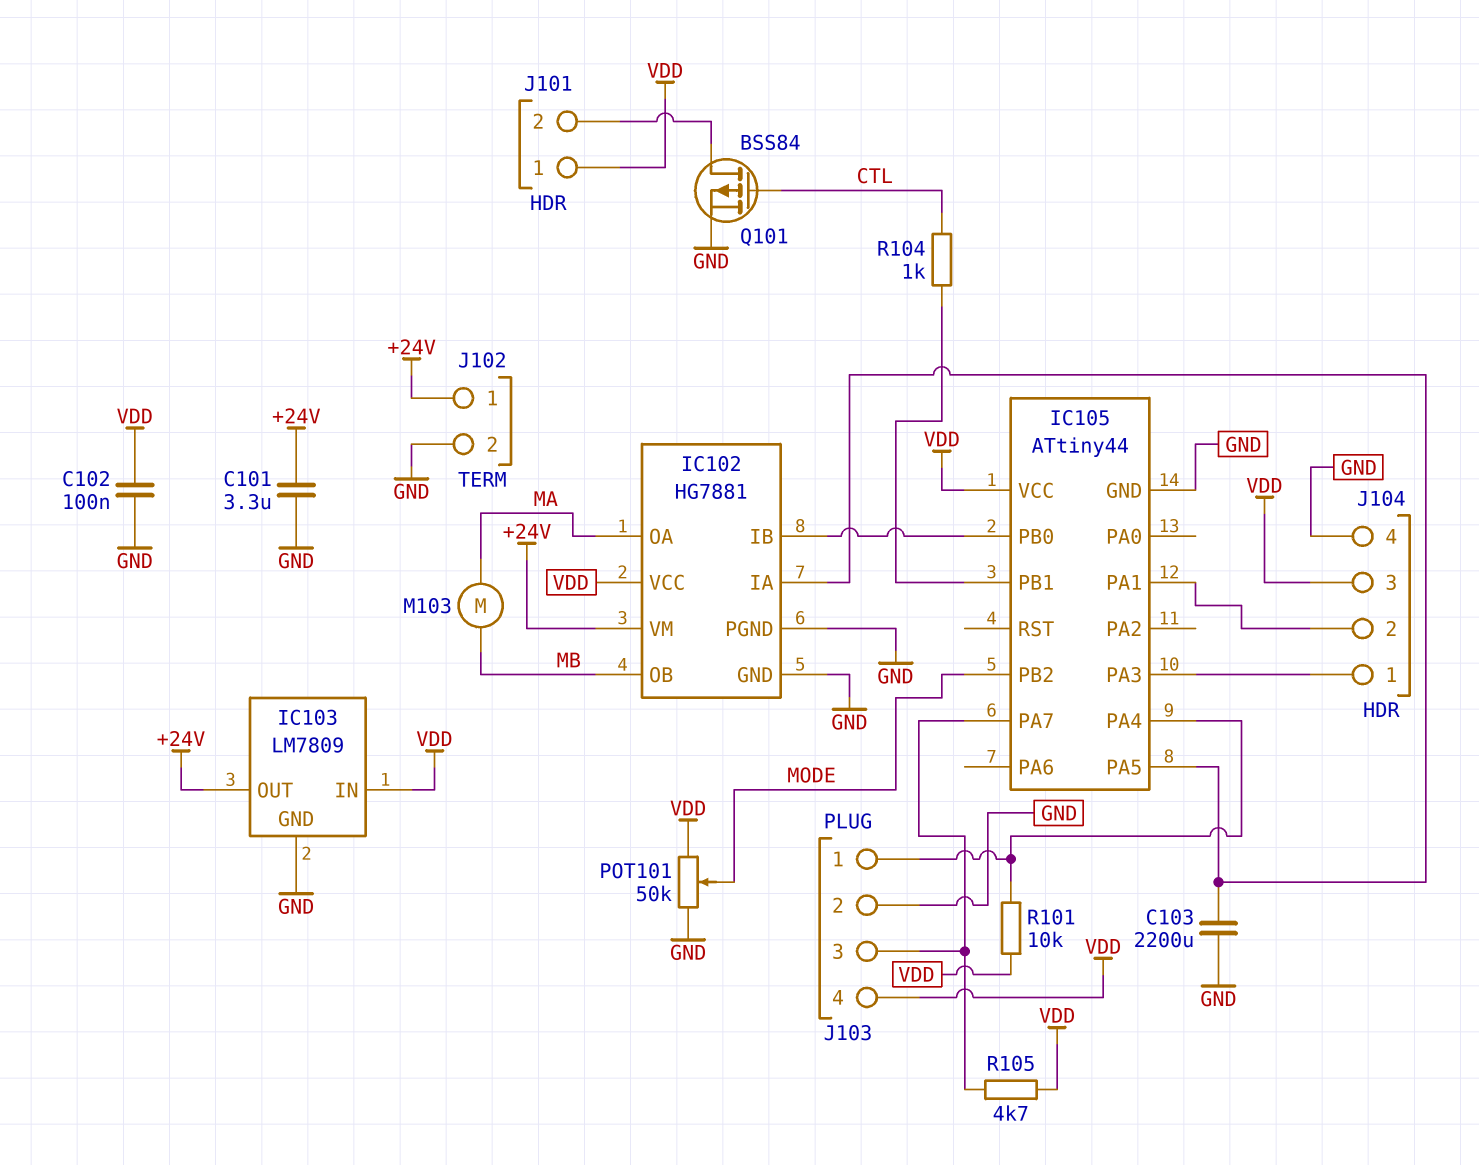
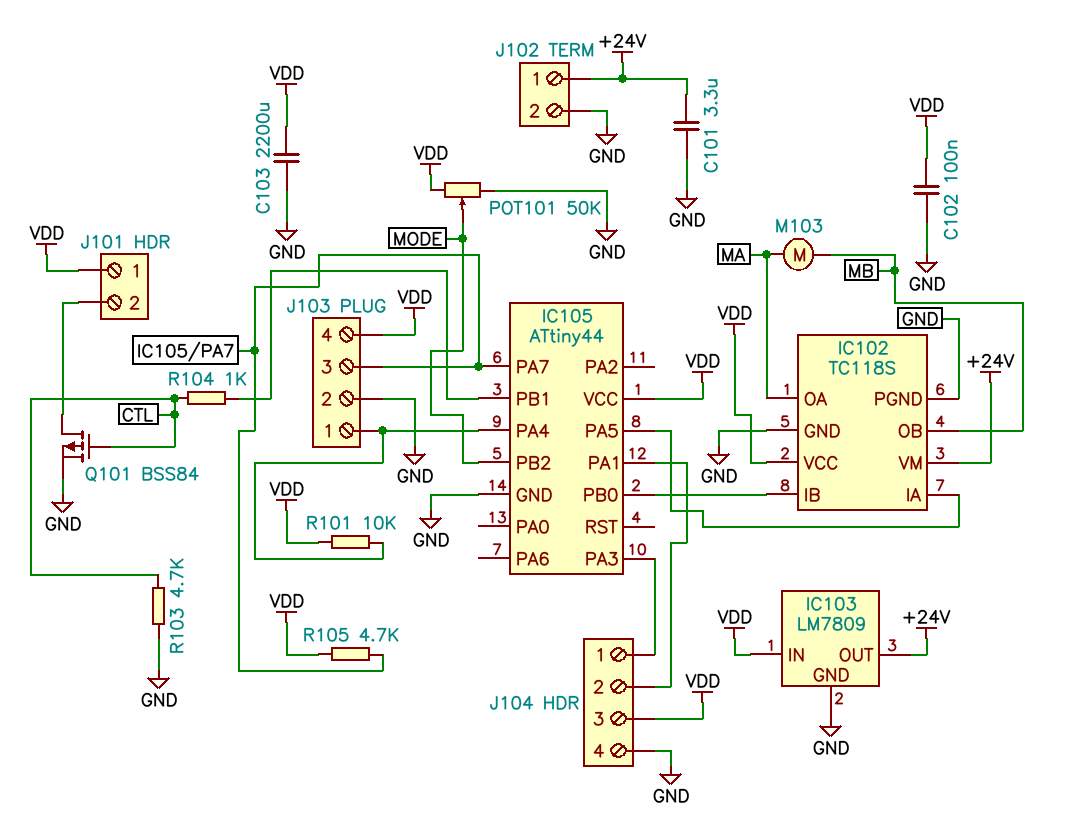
C103: 2200uF (GND, IC102/IA) -> 2200uF (GND, VDD)
IC102: HG7881 -> TC118S
R103: none -> 4.7k (CTL, GND)

